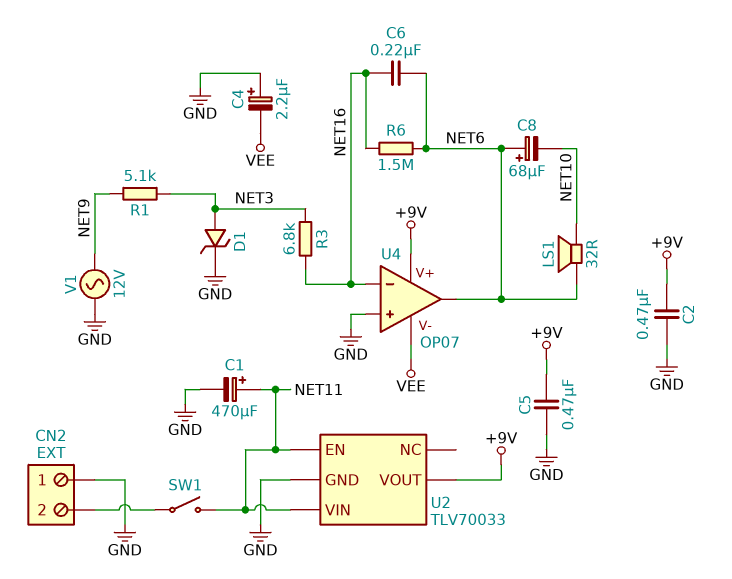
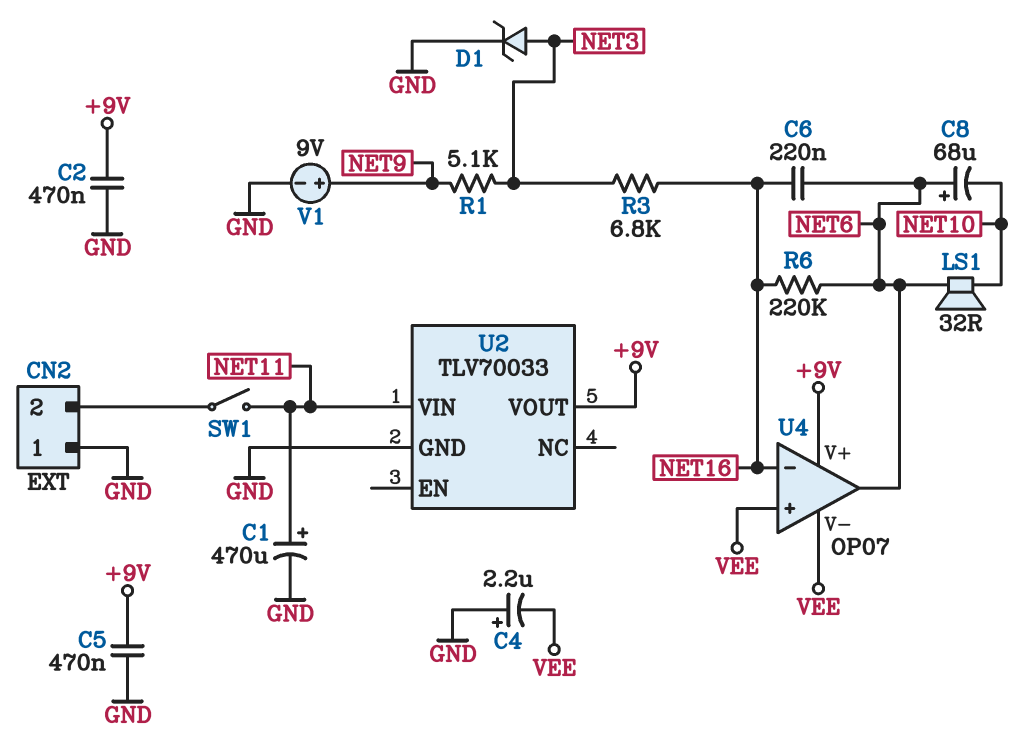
R6: 1.5M (NET6, NET16) -> 220k (NET6, NET16)
U2 pin EN: NET11 -> none
U4 pin in+: GND -> VEE
V1: AC 12V (GND, NET9) -> 9V (plus NET9, minus GND)

